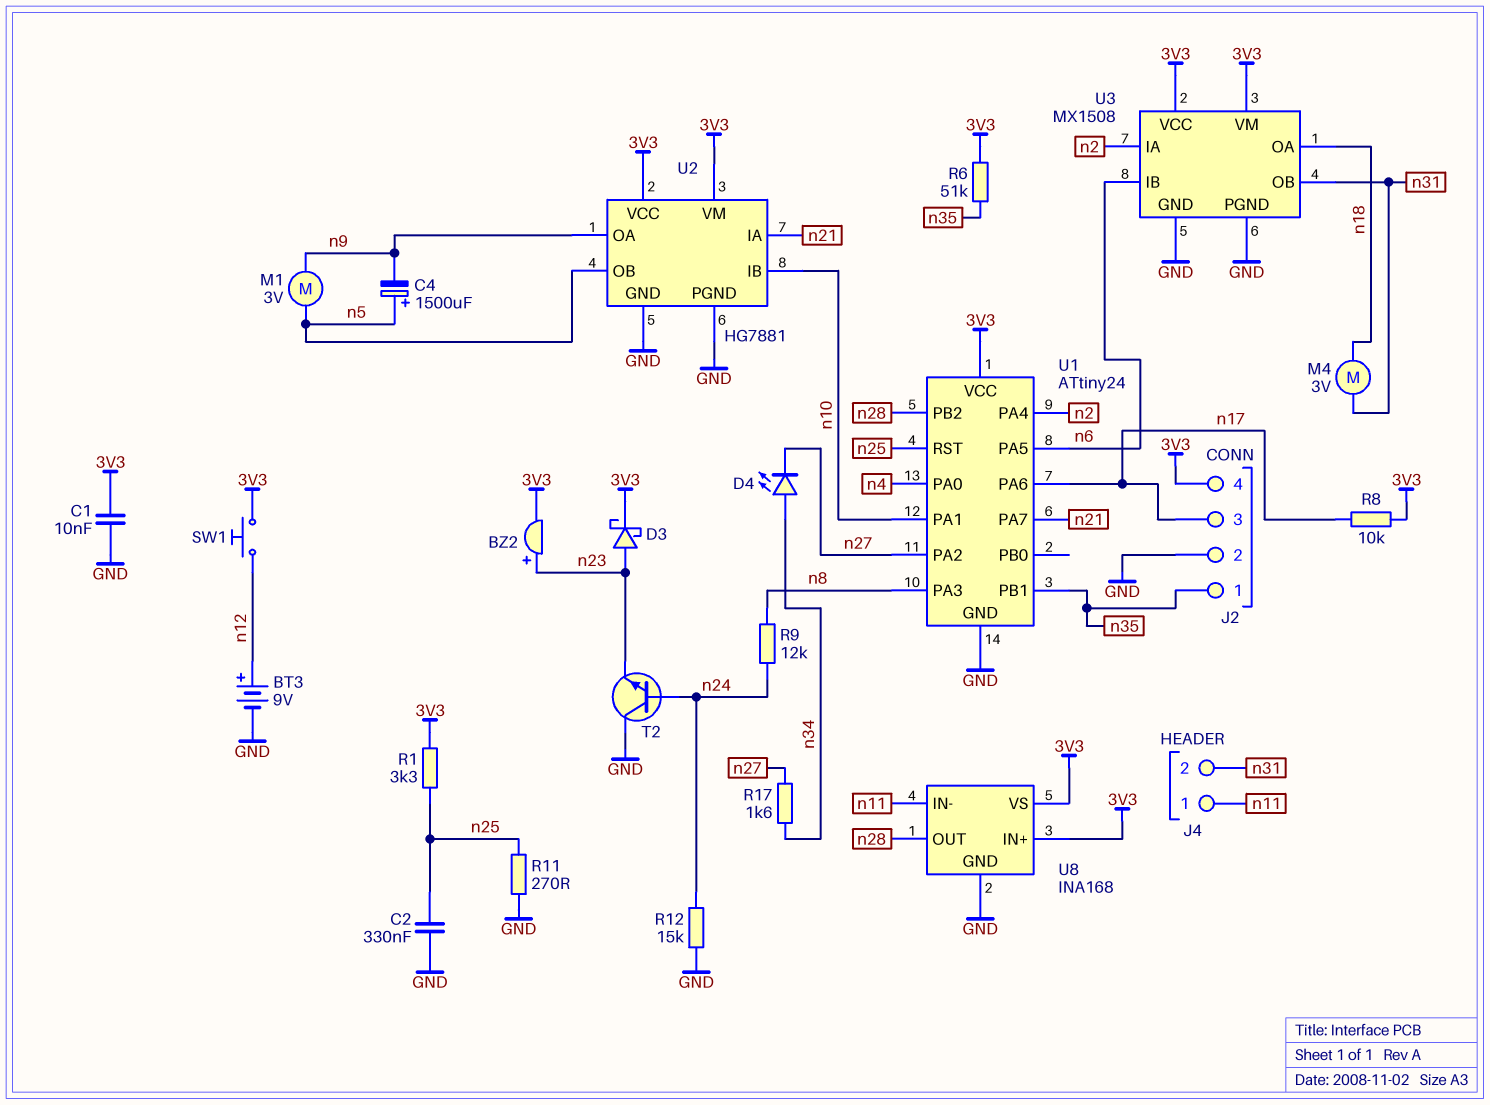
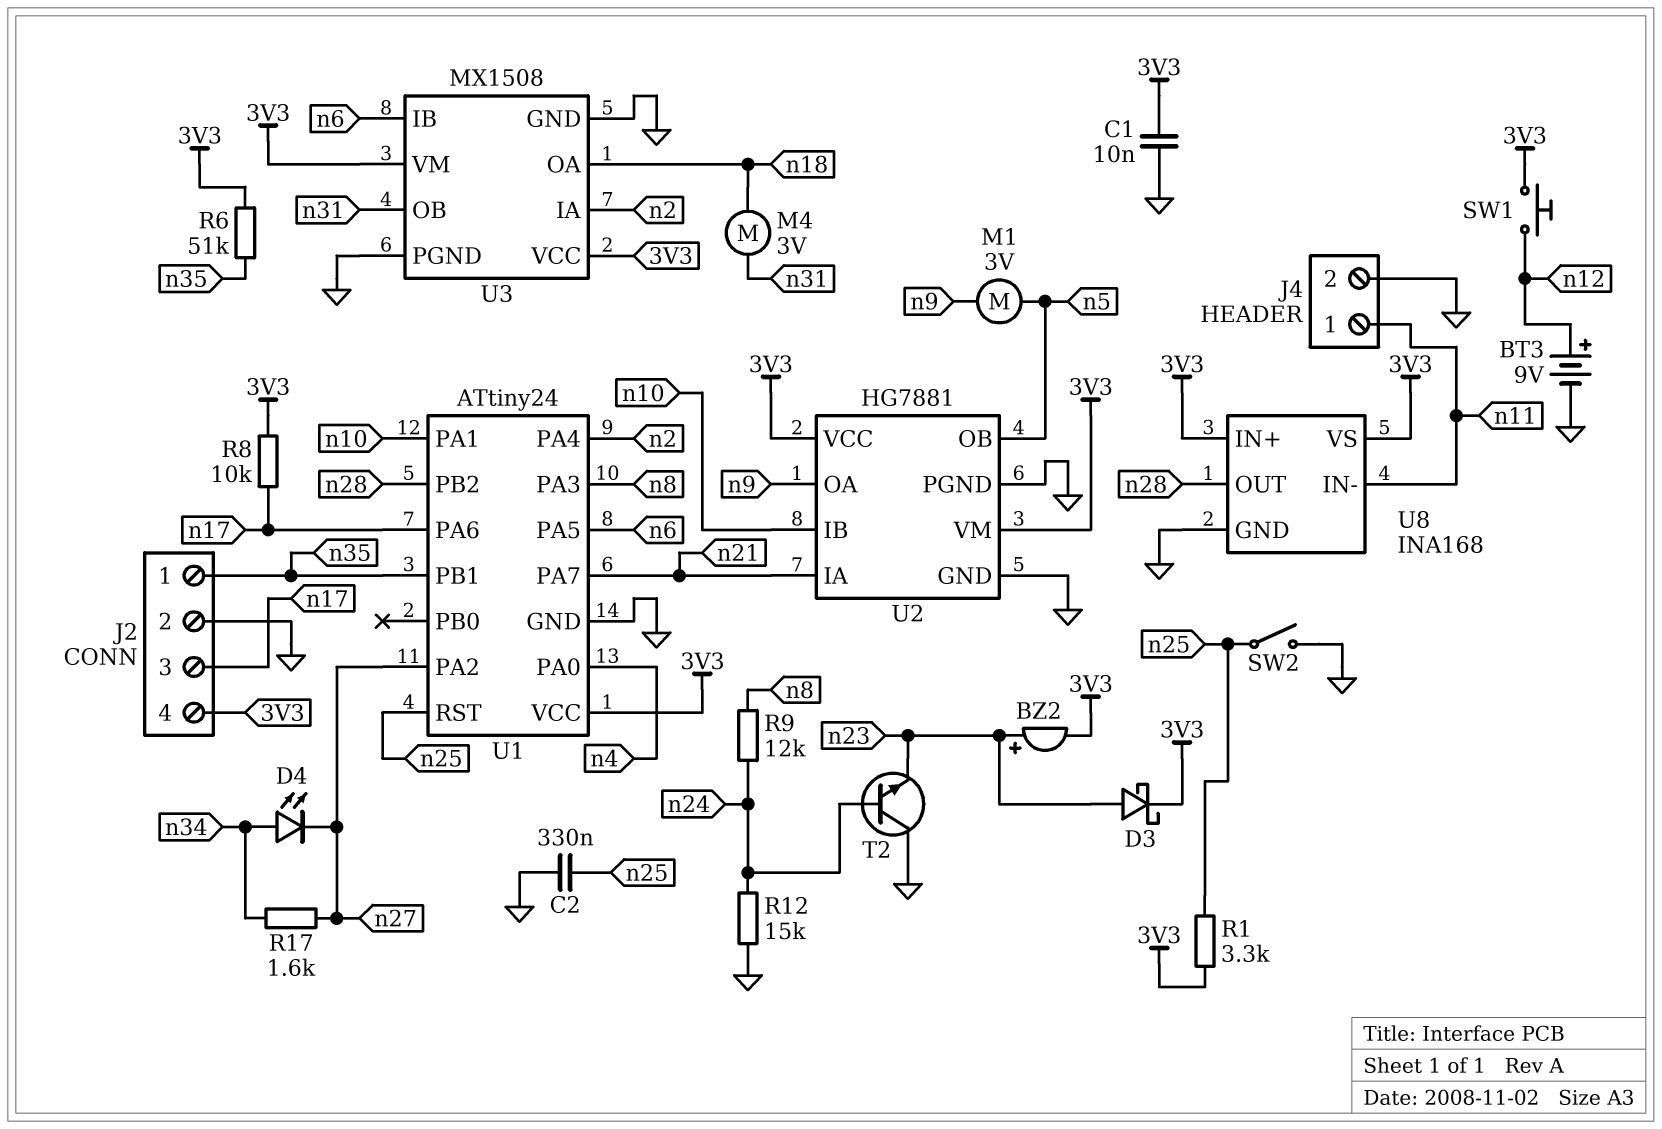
C4: 1500uF (plus n5, minus n9) -> none
J4 pin 2: n31 -> GND
R11: 270 (GND, n25) -> none
SW2: none -> switch (GND, n25)

